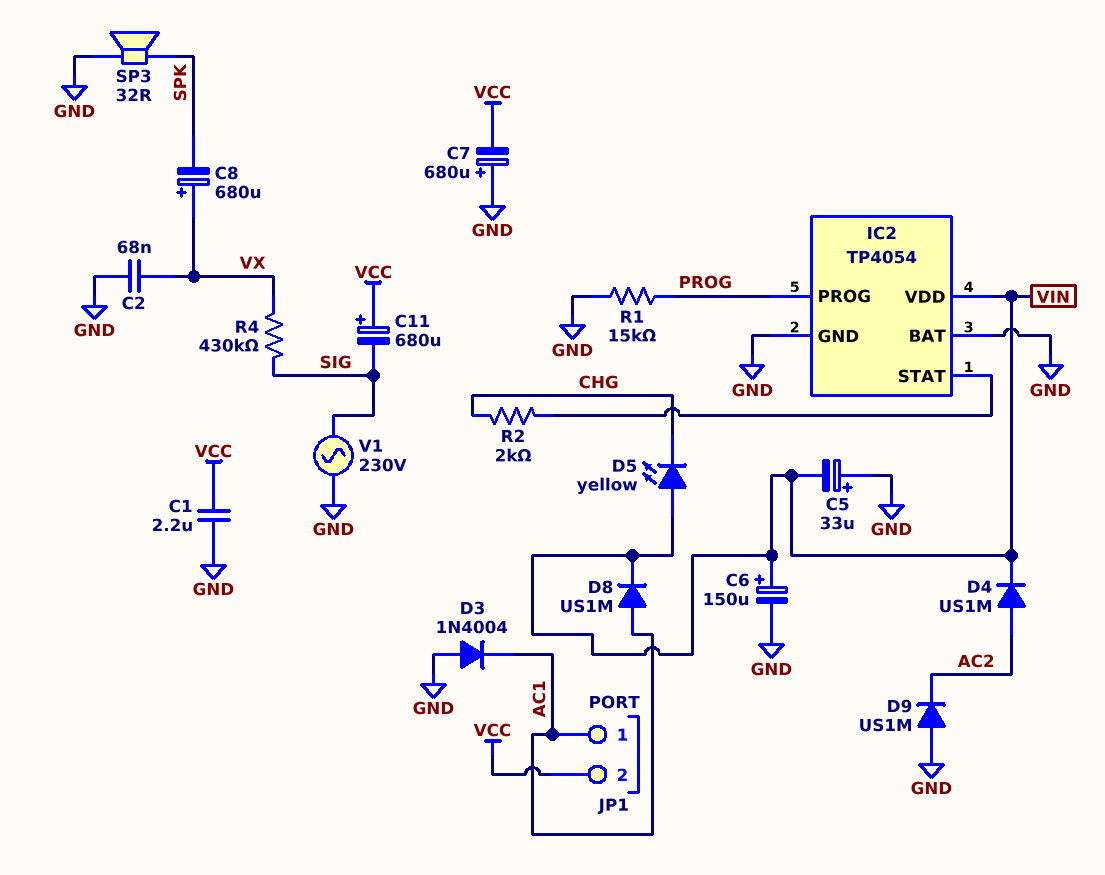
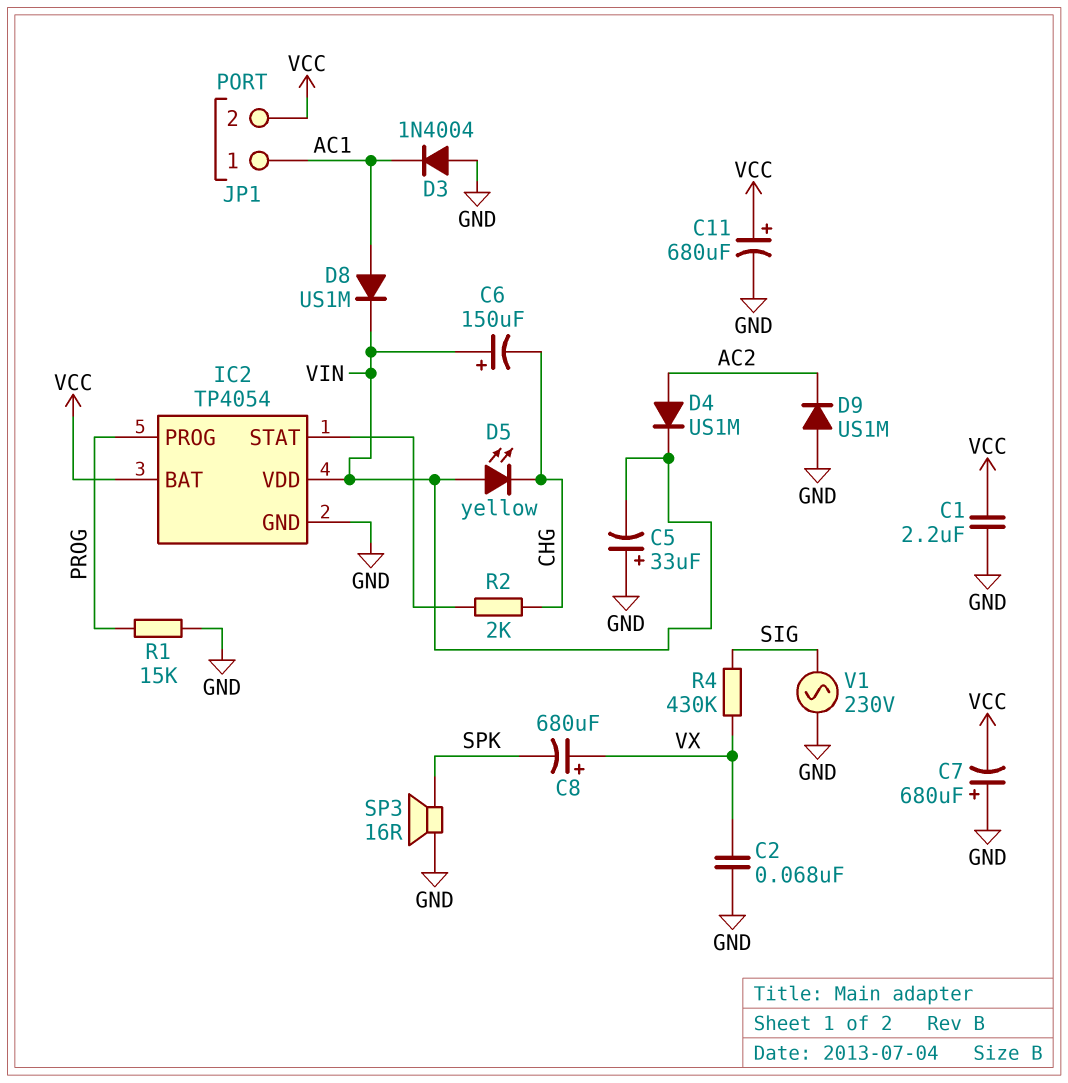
C6: 150uF (plus VIN, minus GND) -> 150uF (plus VIN, minus CHG)
C11: 680uF (plus VCC, minus SIG) -> 680uF (plus VCC, minus GND)
IC2 pin BAT: GND -> VCC
SP3: speaker 32R (GND, SPK) -> speaker 16R (GND, SPK)

